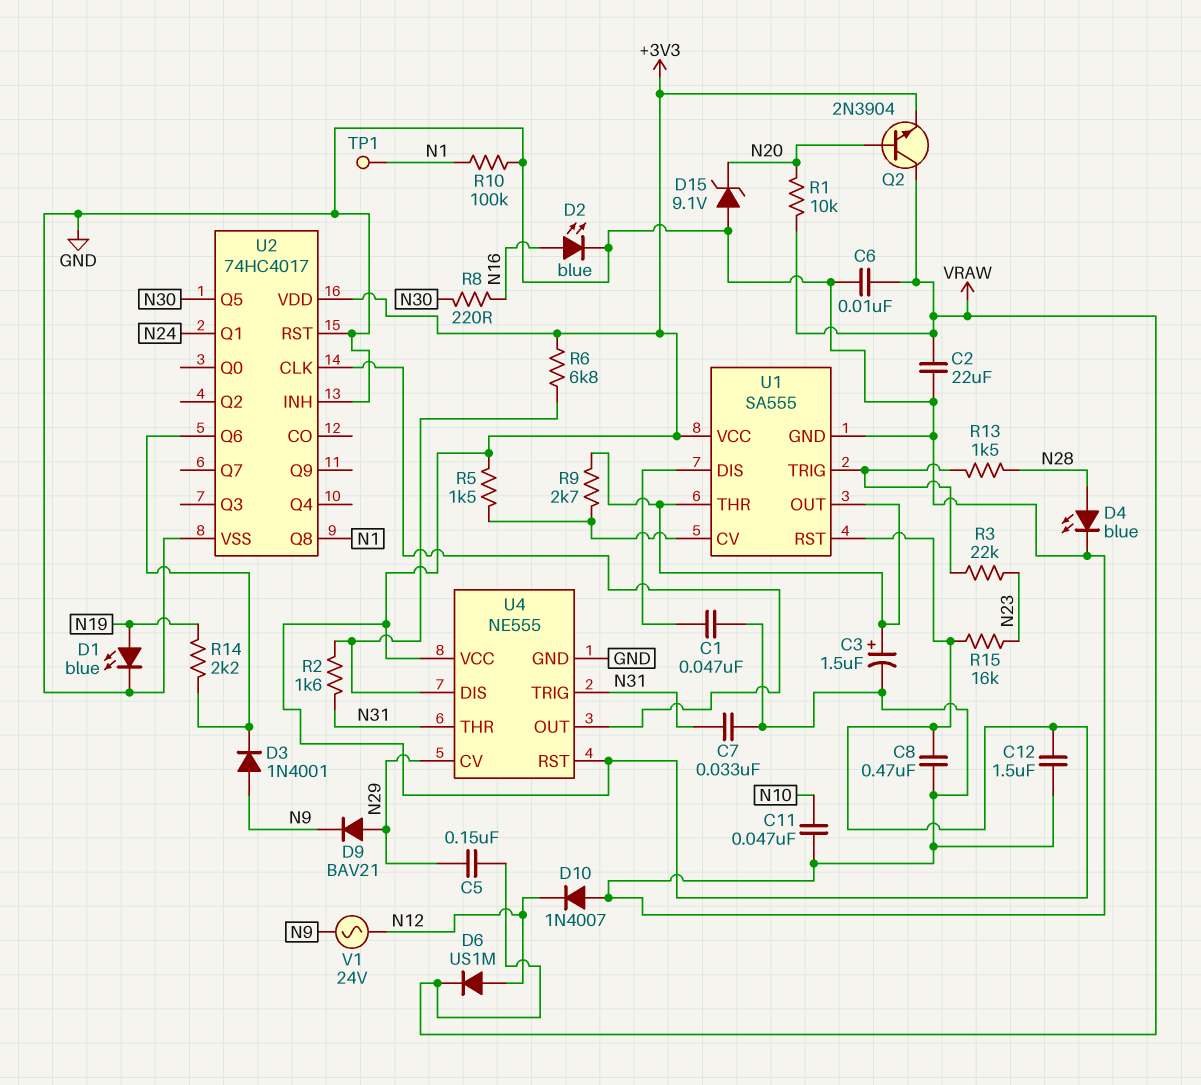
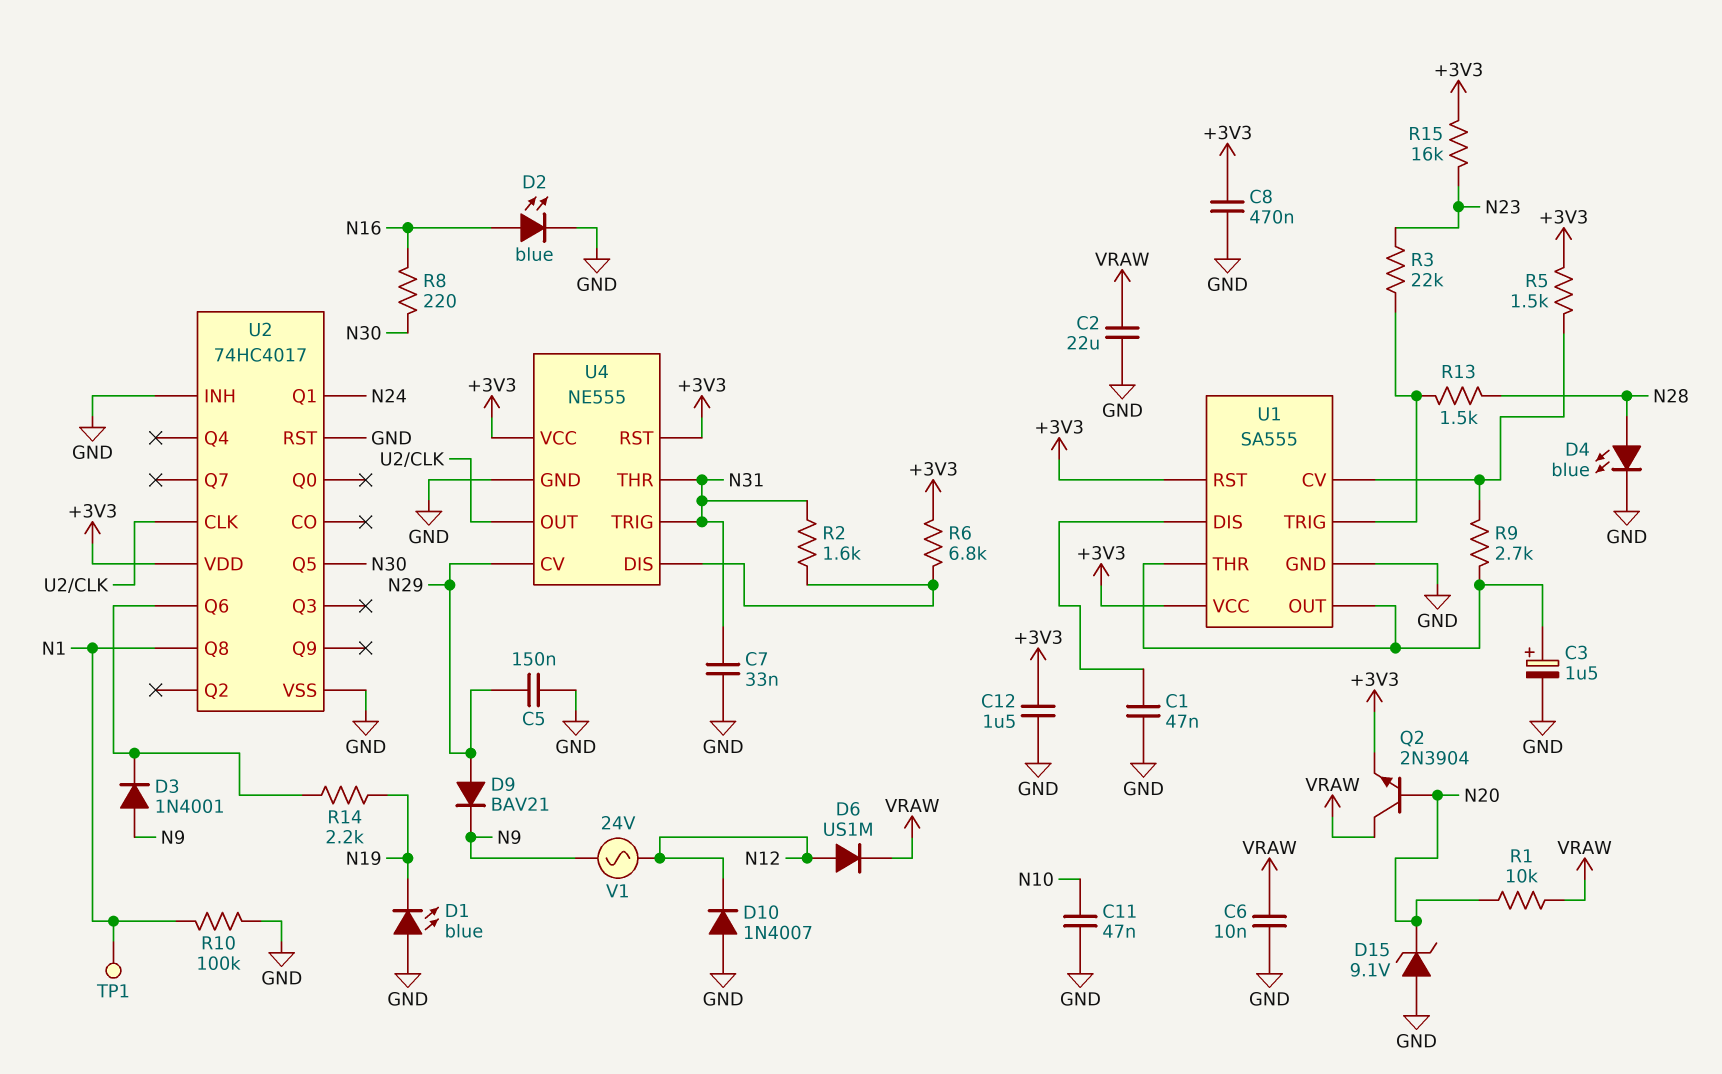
C5: 150nF (N29, VRAW) -> 150nF (GND, N29)
D1: LED blue (A N19, K GND) -> LED blue (A GND, K N19)

